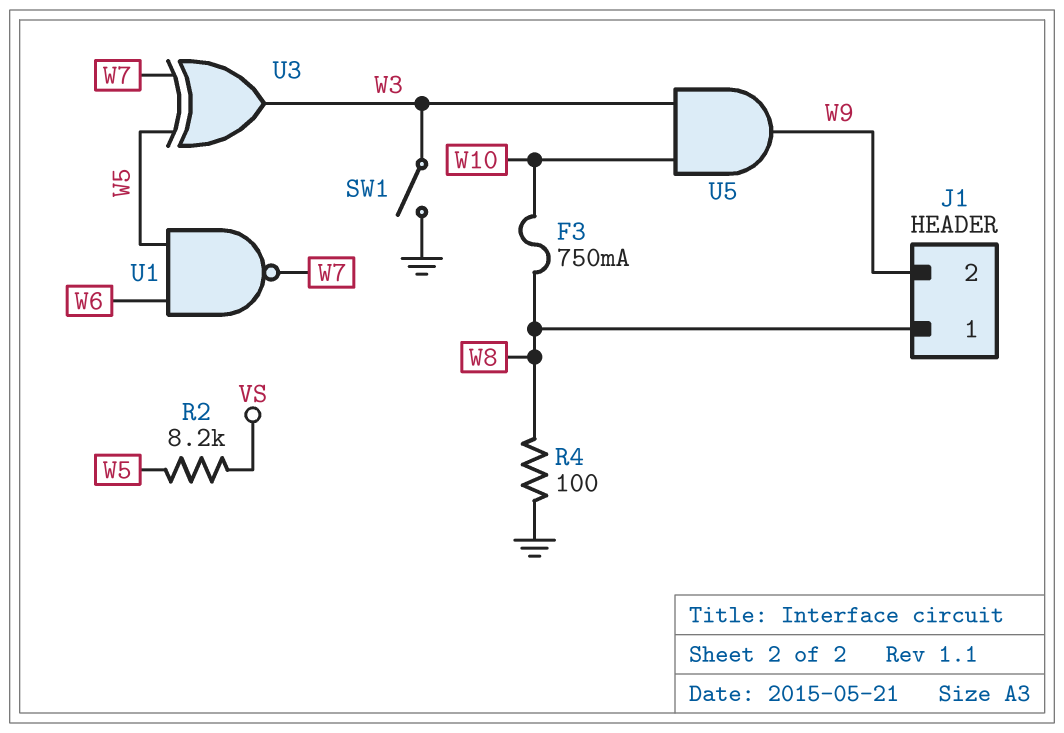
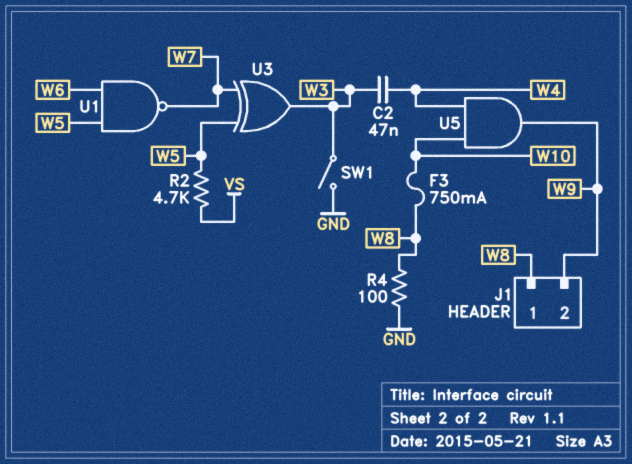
C2: none -> 47nF (W3, W4)
R2: 8.2k (VS, W5) -> 4.7k (VS, W5)
U5: AND (in W3, in W10, out W9) -> AND (in W4, in W10, out W9)

